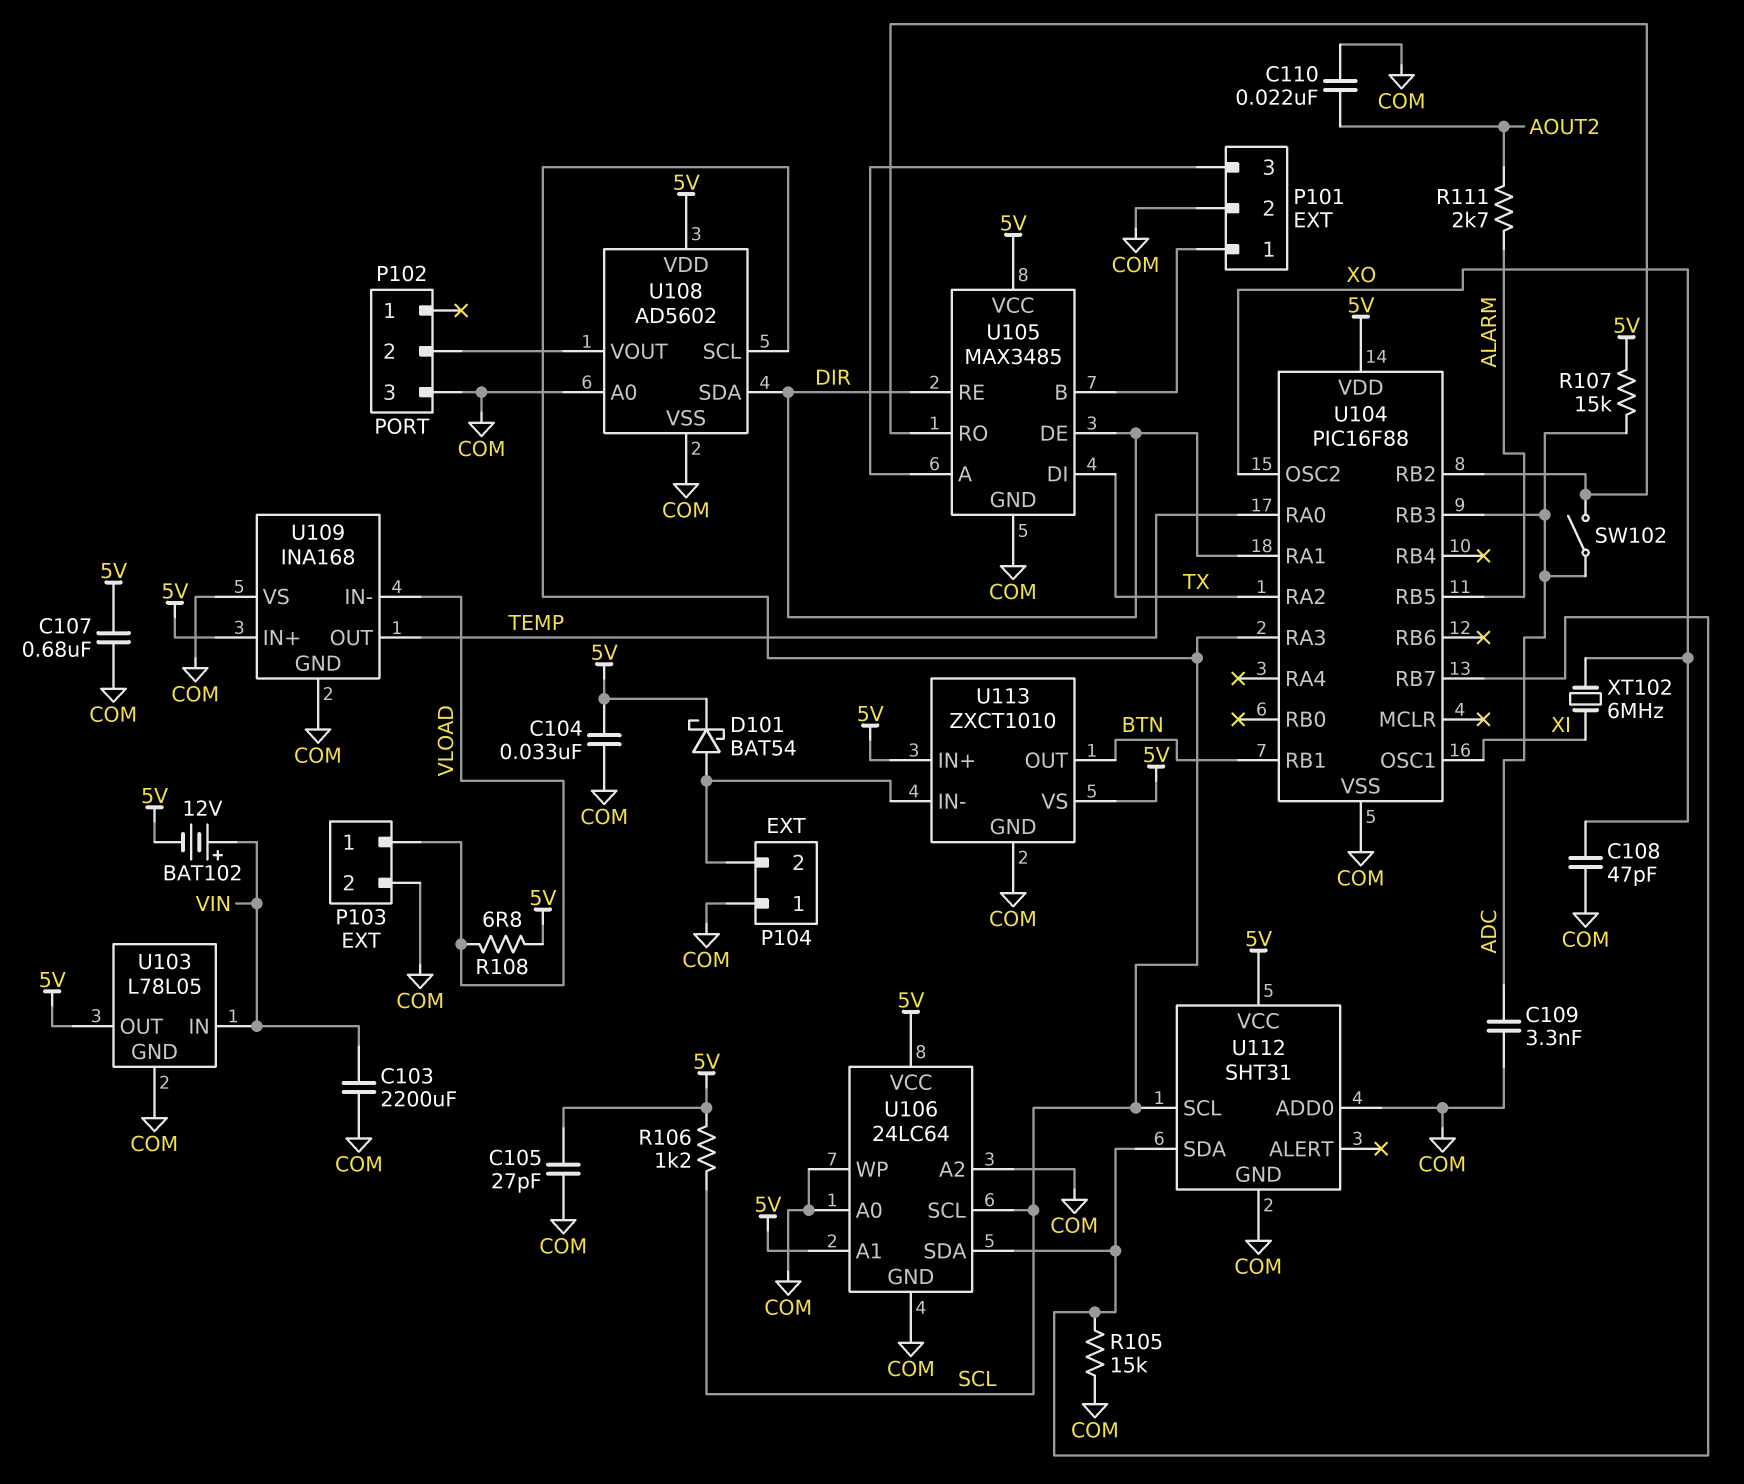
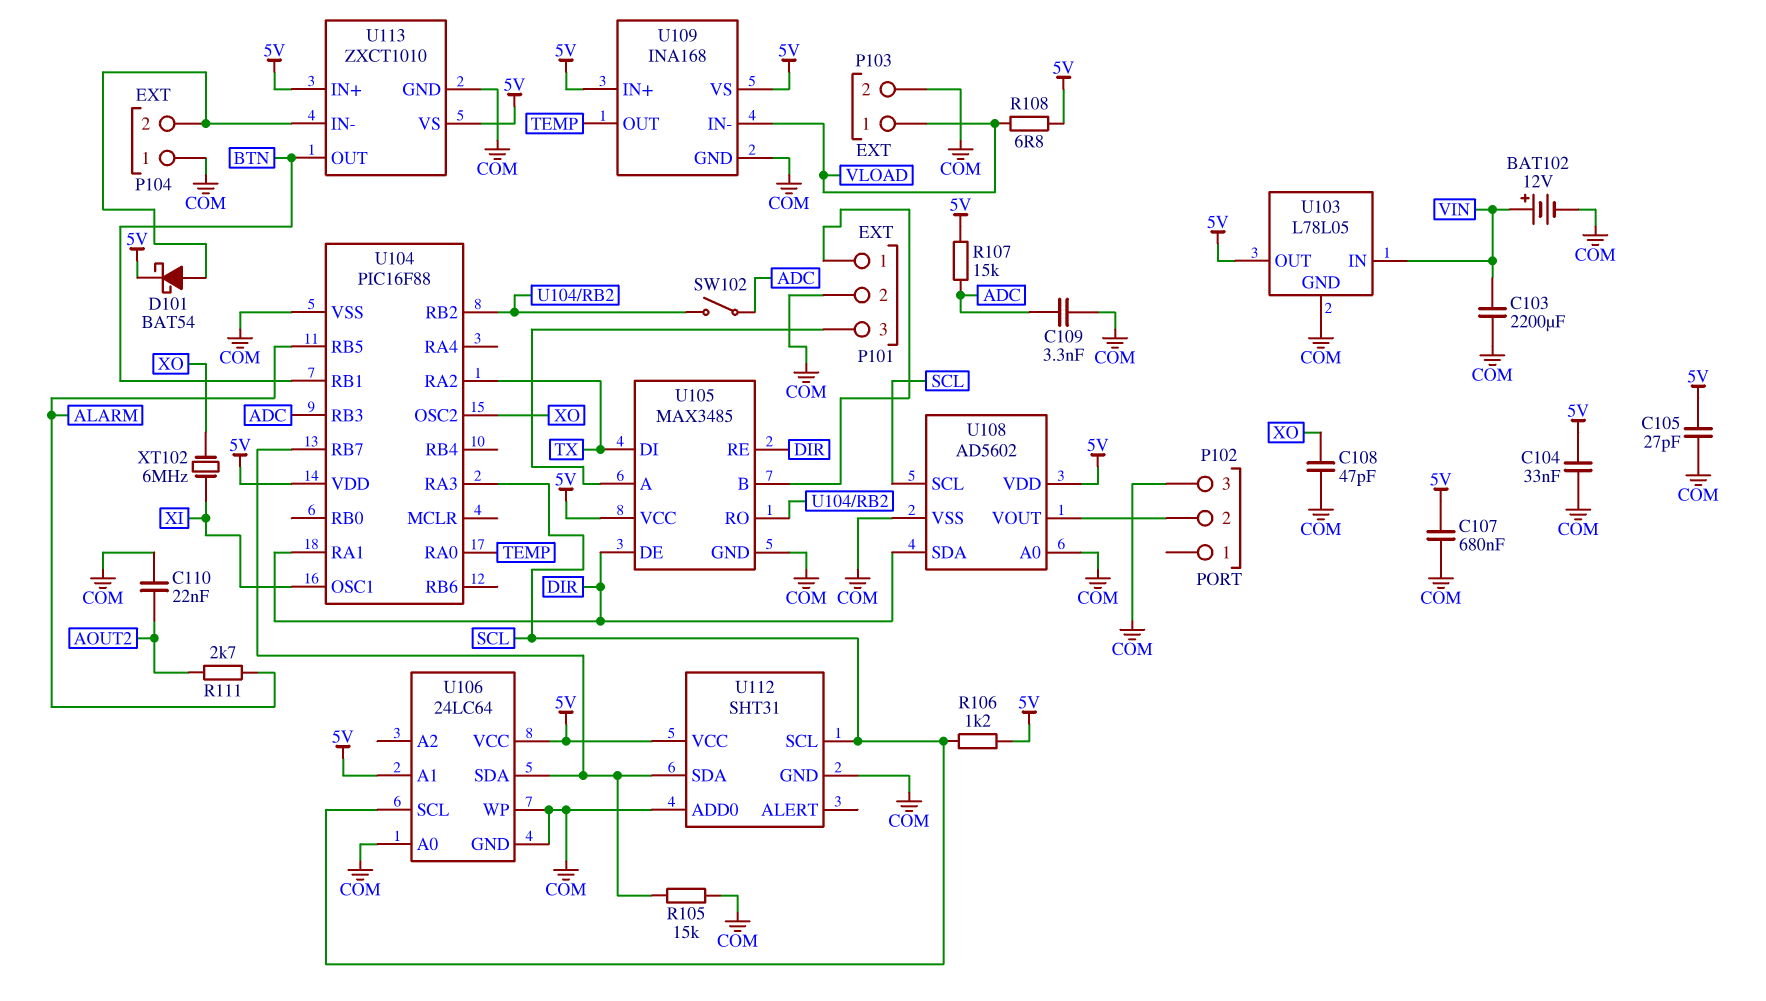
BAT102: 12V (plus VIN, minus 5V) -> 12V (plus VIN, minus COM)
U106 pin A2: COM -> none
U109 pin VS: COM -> 5V

